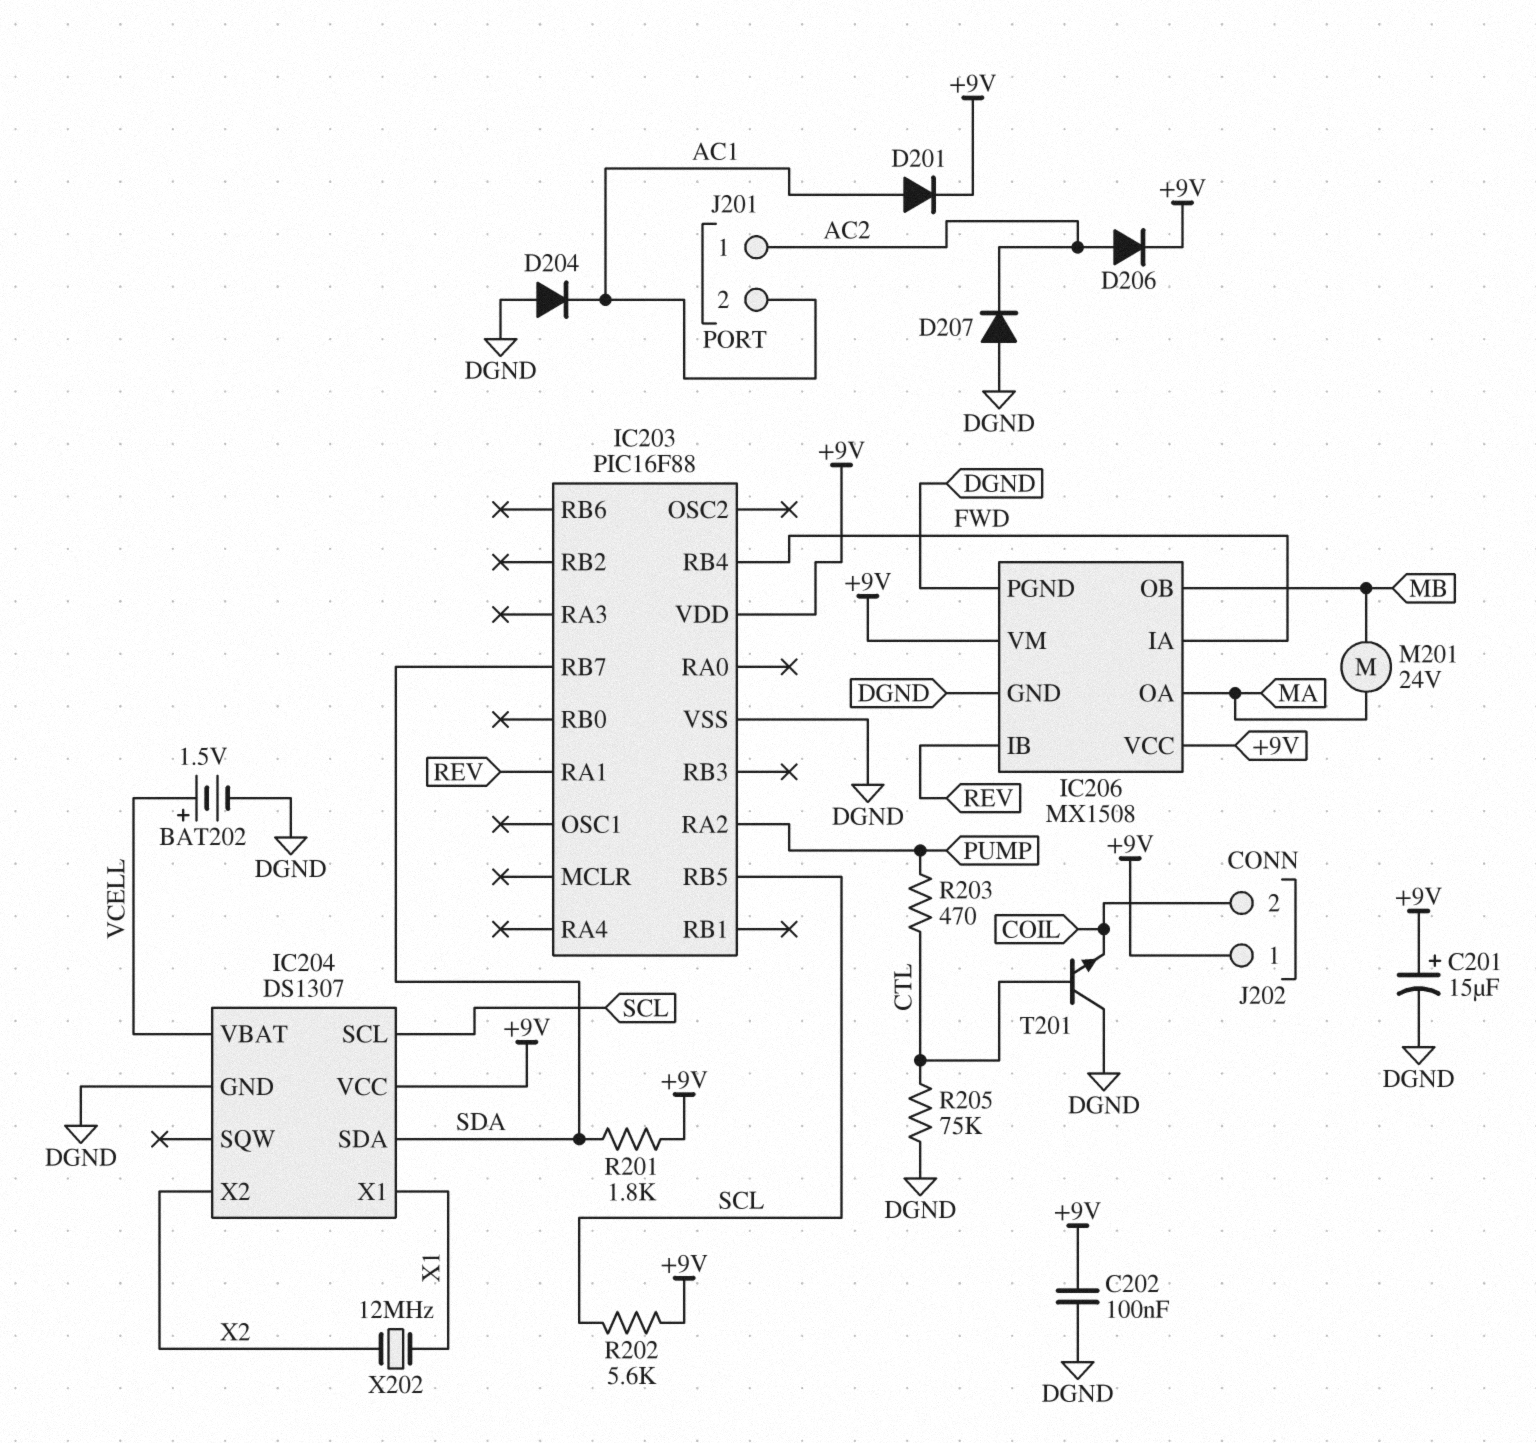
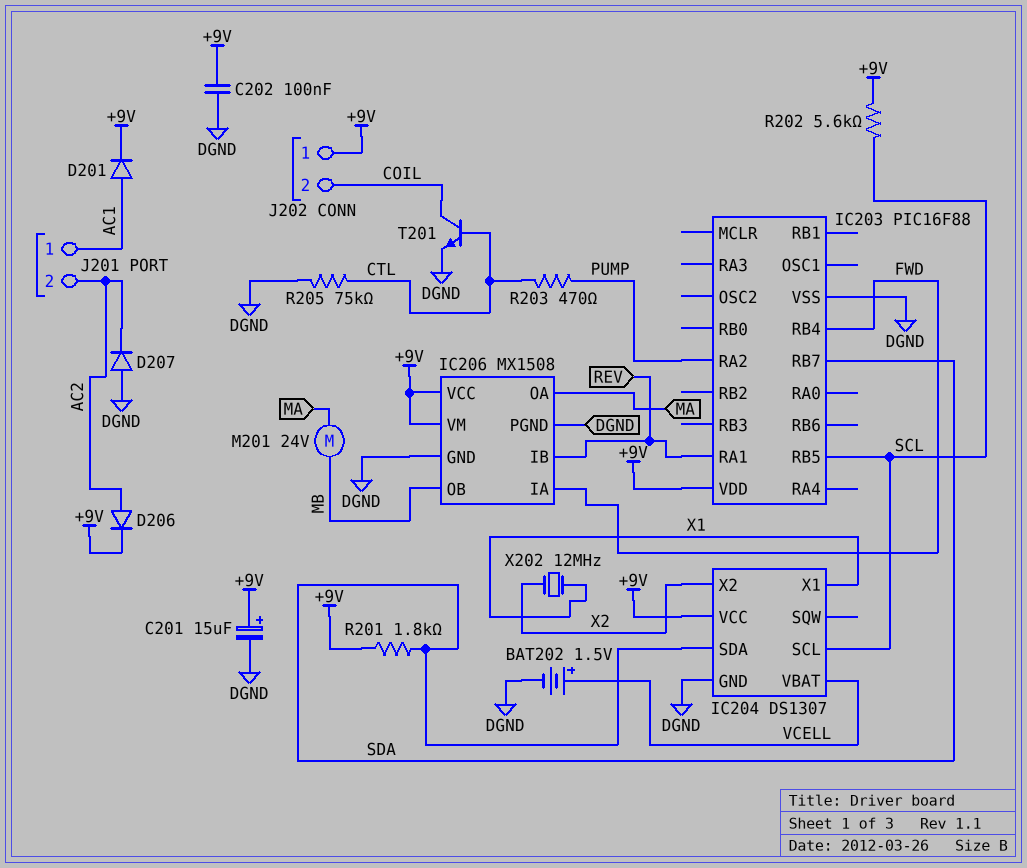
D204: diode (A DGND, K AC1) -> none
J201 pin 1: AC2 -> AC1
J201 pin 2: AC1 -> AC2
T201: NPN (B CTL, C DGND, E COIL) -> NPN (B CTL, C COIL, E DGND)

